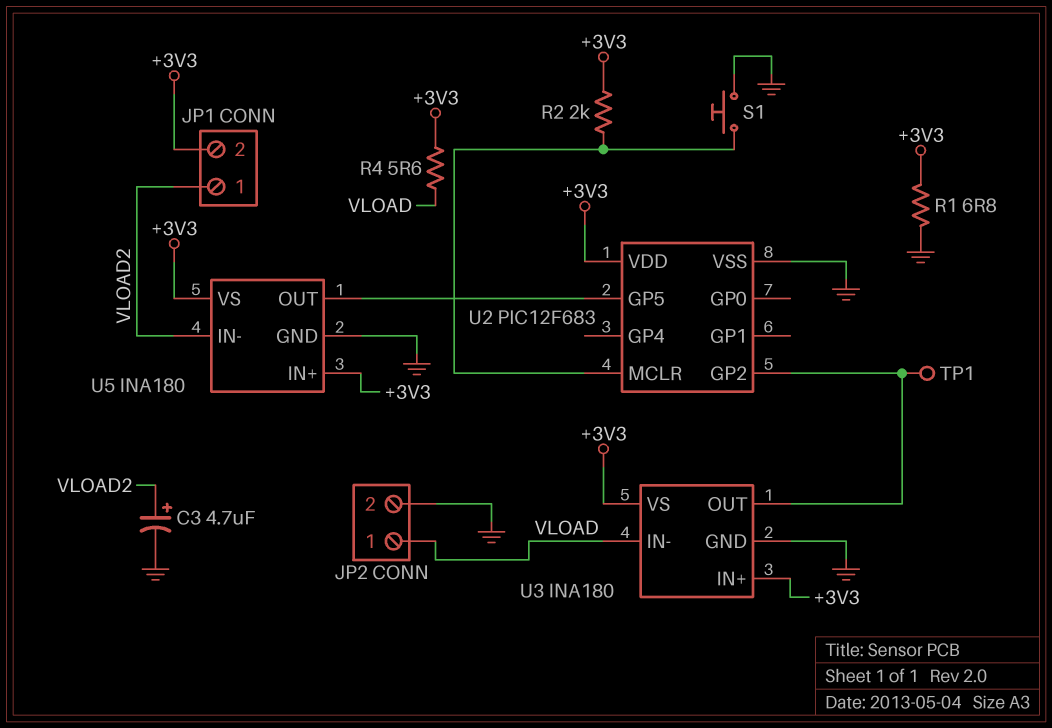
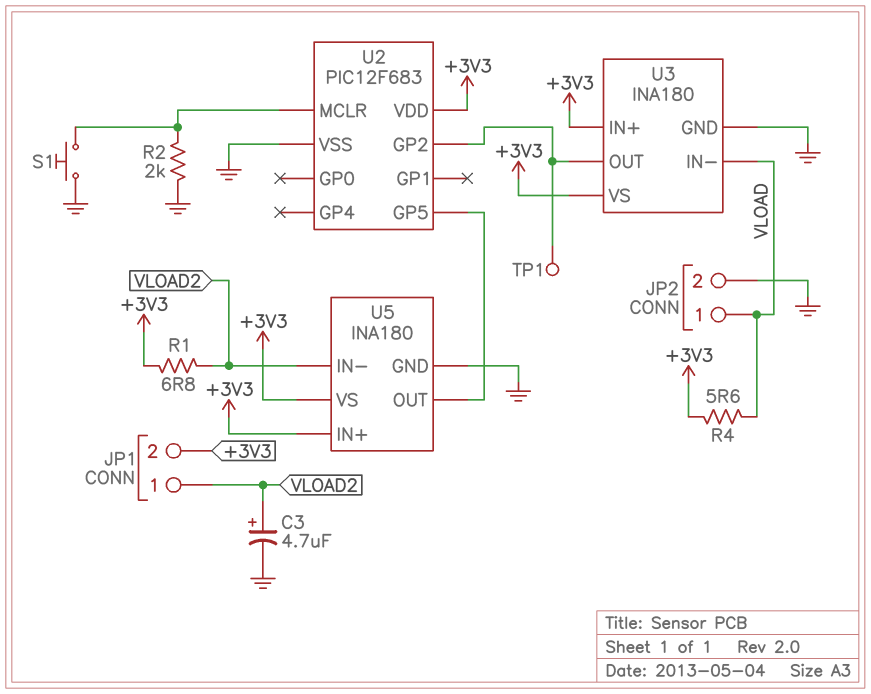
R1: 6.8 (+3V3, GND) -> 6.8 (+3V3, VLOAD2)
R2: 2k (+3V3, U2/MCLR) -> 2k (GND, U2/MCLR)

